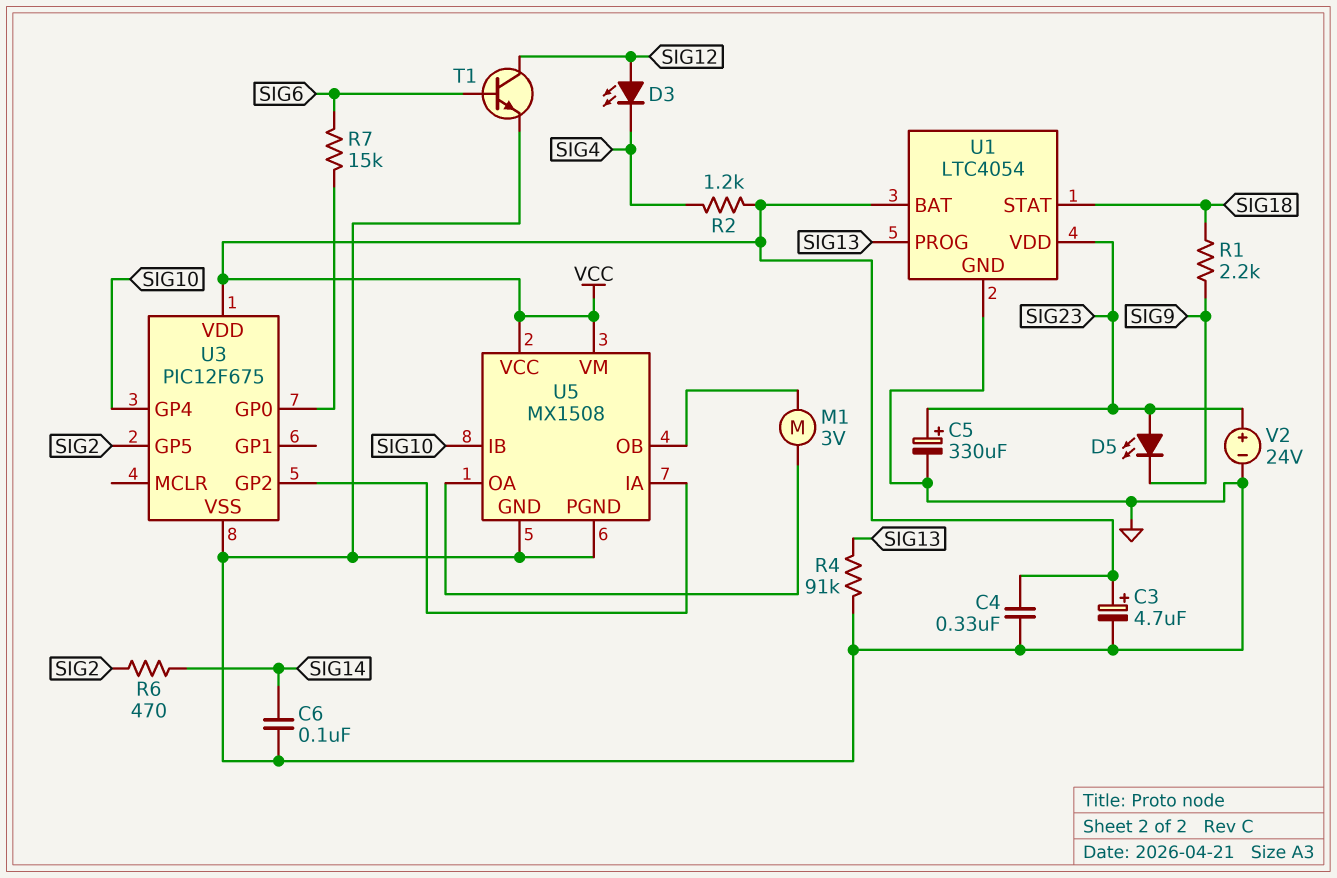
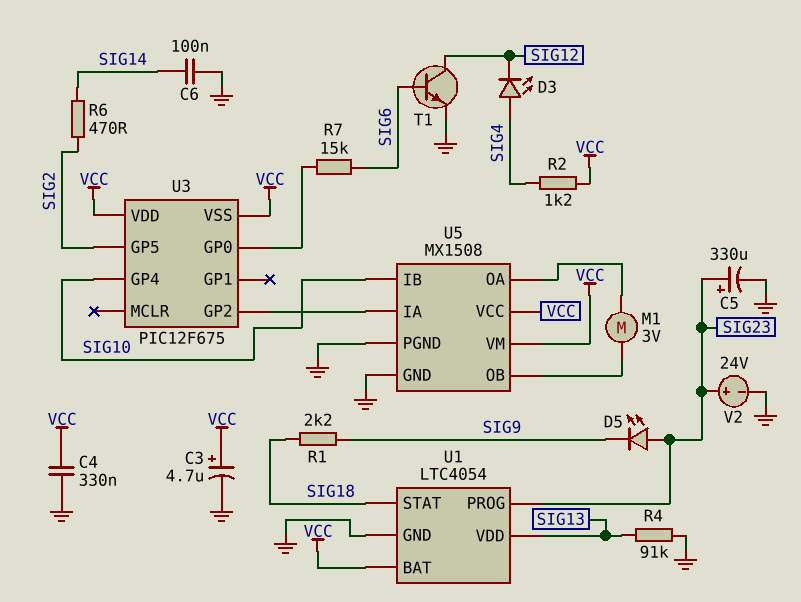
D3: LED (A SIG12, K SIG4) -> LED (A SIG4, K SIG12)
U1 pin PROG: SIG13 -> SIG23
U1 pin VDD: SIG23 -> SIG13
U3 pin VSS: GND -> VCC

